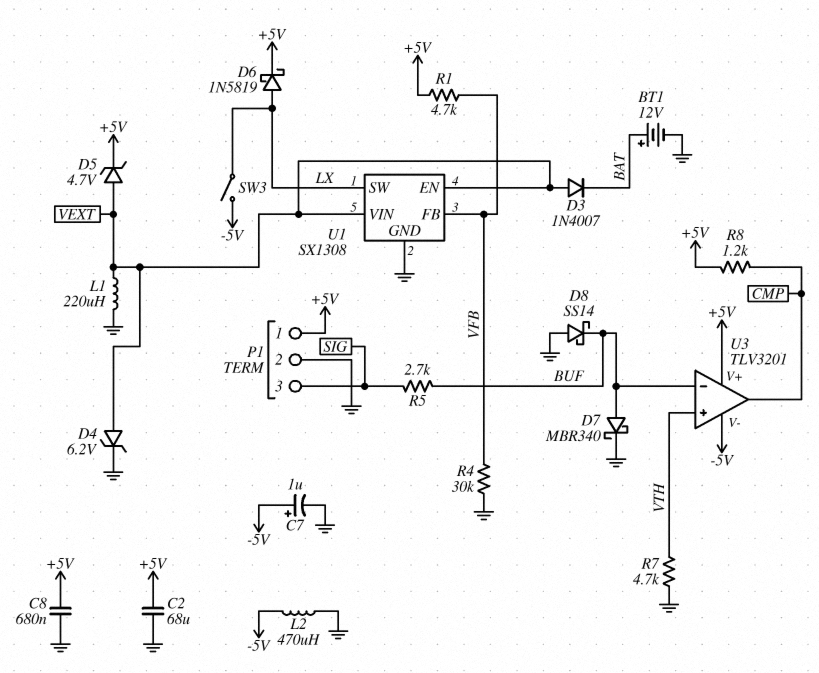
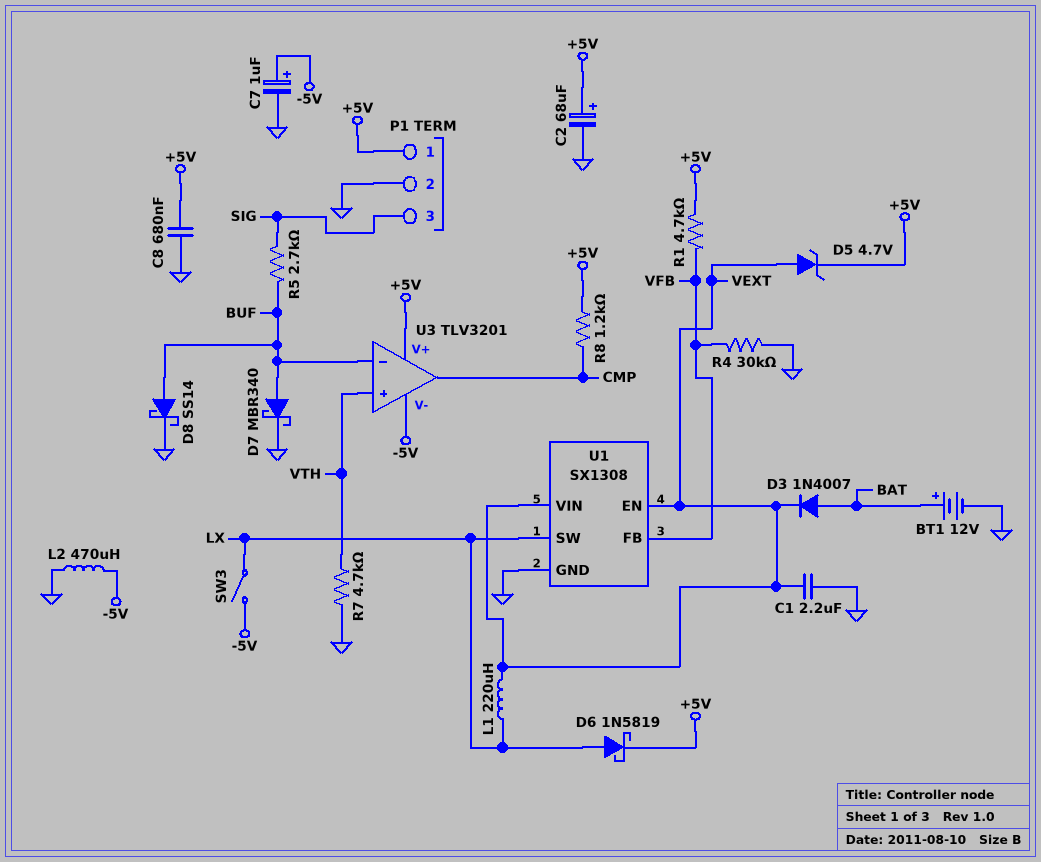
C1: none -> 2.2uF (GND, VEXT)
C2: 68uF (+5V, GND) -> 68uF (plus +5V, minus GND)
D3: diode 1N4007 (A VEXT, K BAT) -> diode 1N4007 (A BAT, K VEXT)
D4: zener 6.2V (A VEXT, K GND) -> none
D8: schottky SS14 (A GND, K BUF) -> schottky SS14 (A BUF, K GND)
L1: 220uH (GND, VEXT) -> 220uH (LX, VEXT)

